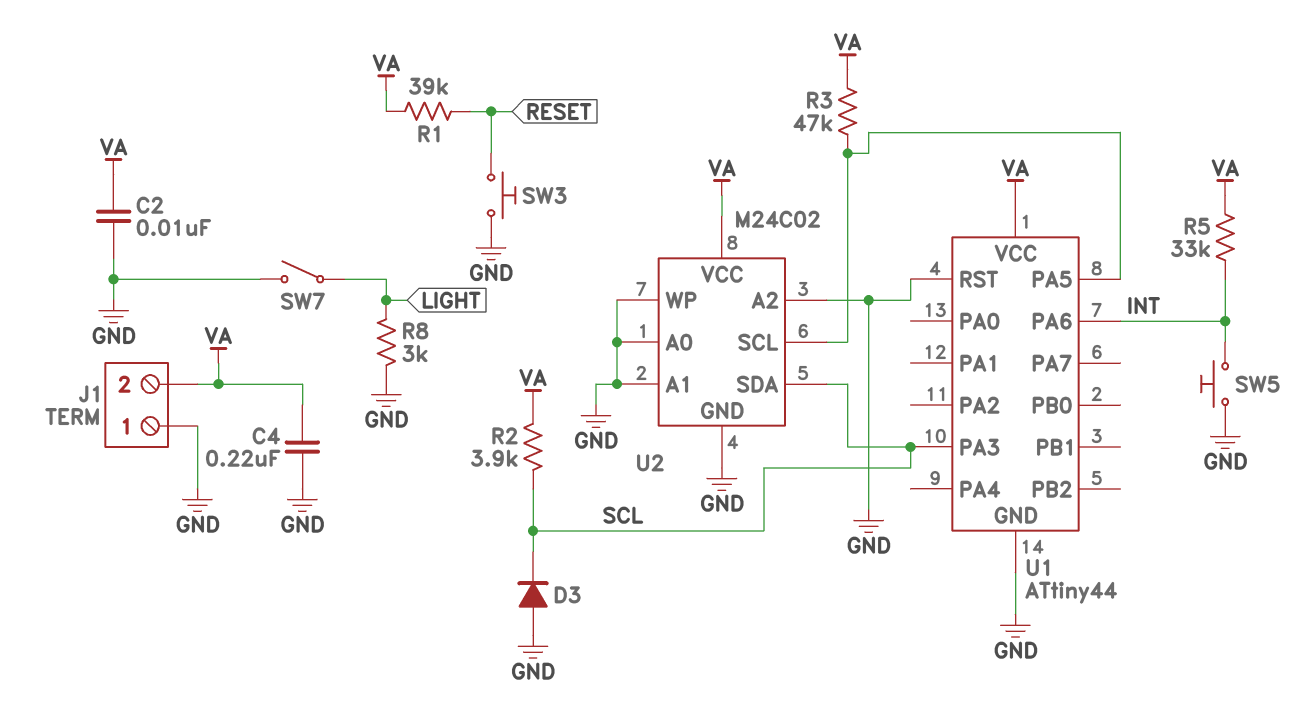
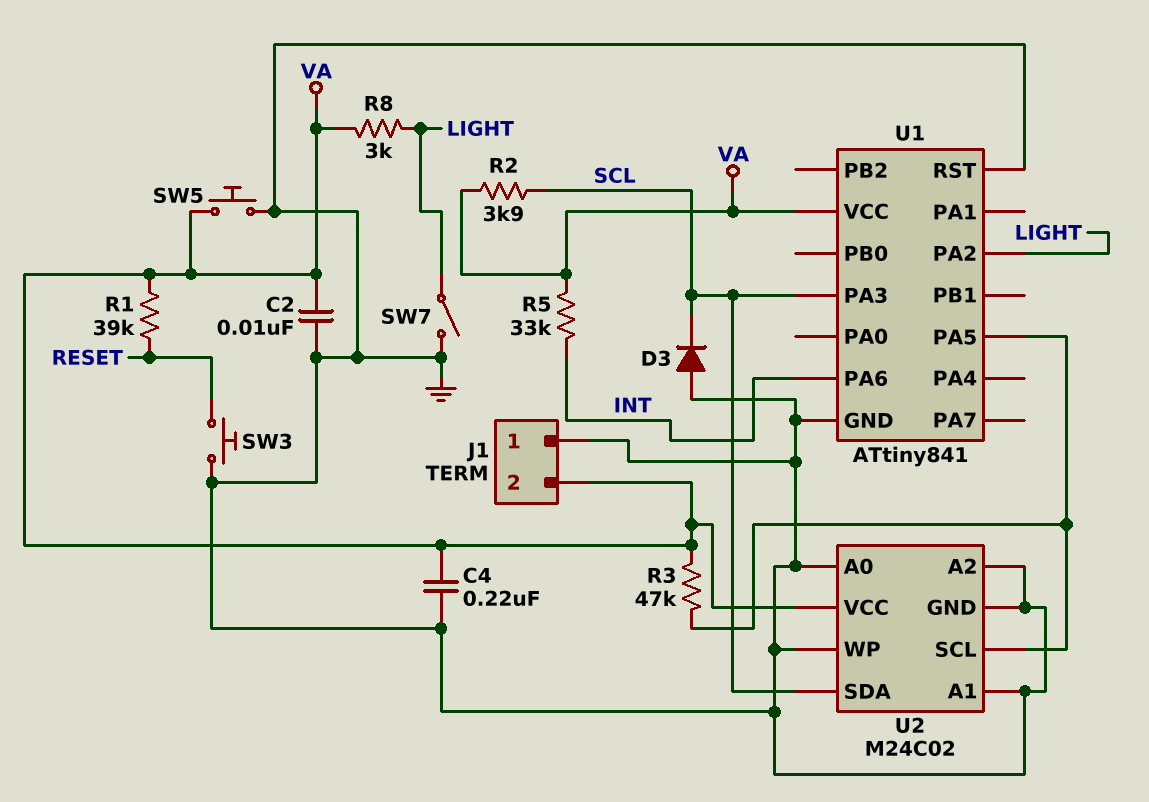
R8: 3k (GND, LIGHT) -> 3k (LIGHT, VA)
SW5: button (GND, INT) -> button (GND, VA)
U1: ATtiny44 -> ATtiny841
U1 pin PA2: none -> LIGHT

